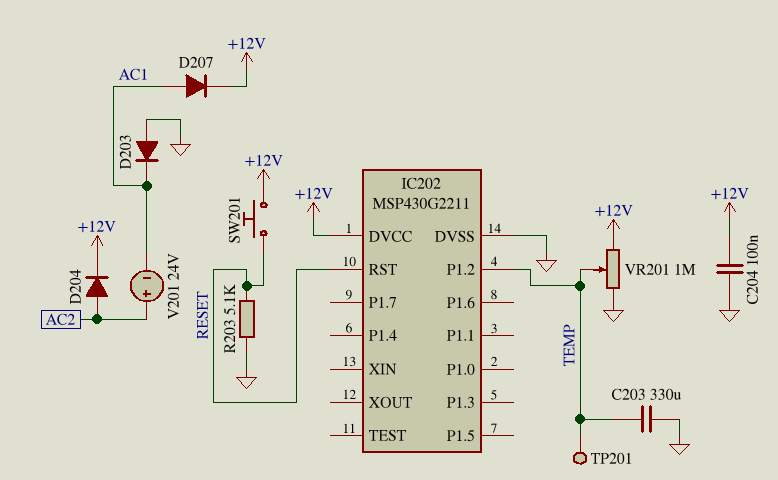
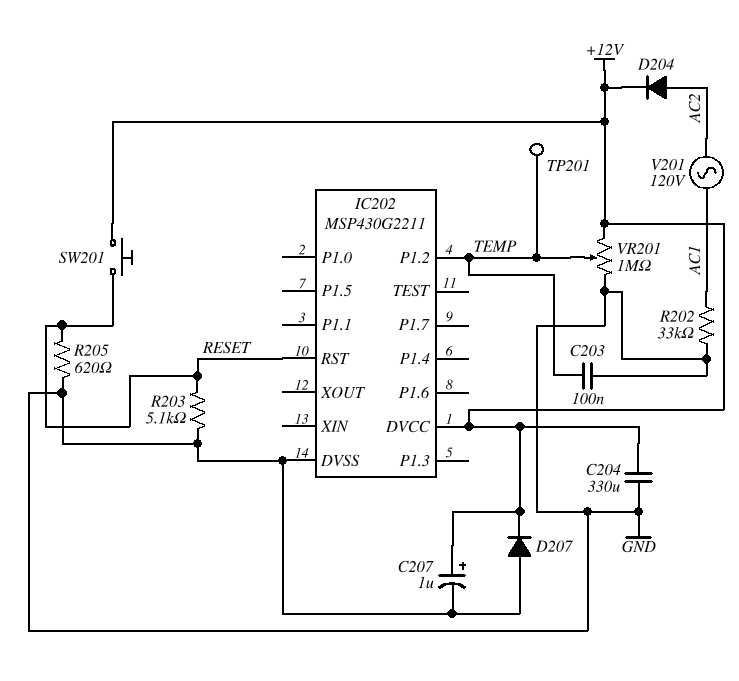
C203: 330uF (GND, TEMP) -> 100nF (GND, TEMP)
C204: 100nF (+12V, GND) -> 330uF (+12V, GND)
C207: none -> 1uF (plus +12V, minus GND)
D203: diode (A GND, K AC1) -> none
D207: diode (A AC1, K +12V) -> diode (A GND, K +12V)
R202: none -> 33k (AC1, GND)
R205: none -> 620 (GND, RESET)
V201: 24V (plus AC2, minus AC1) -> AC 120V (AC1, AC2)

